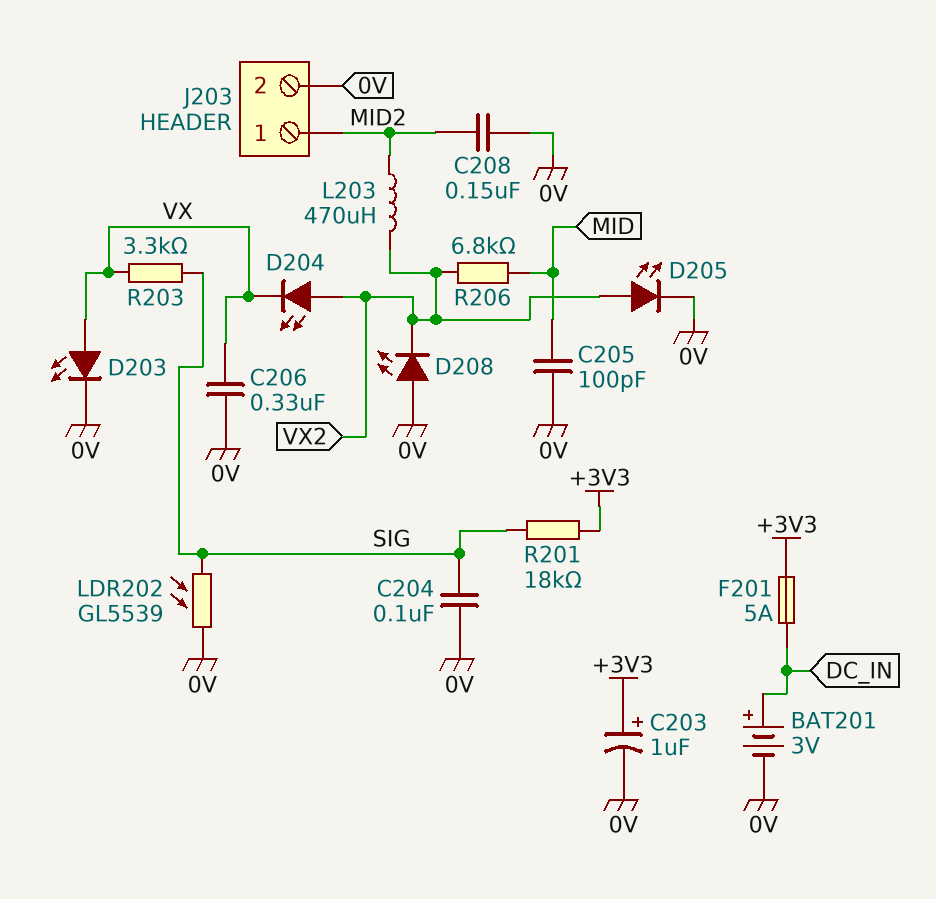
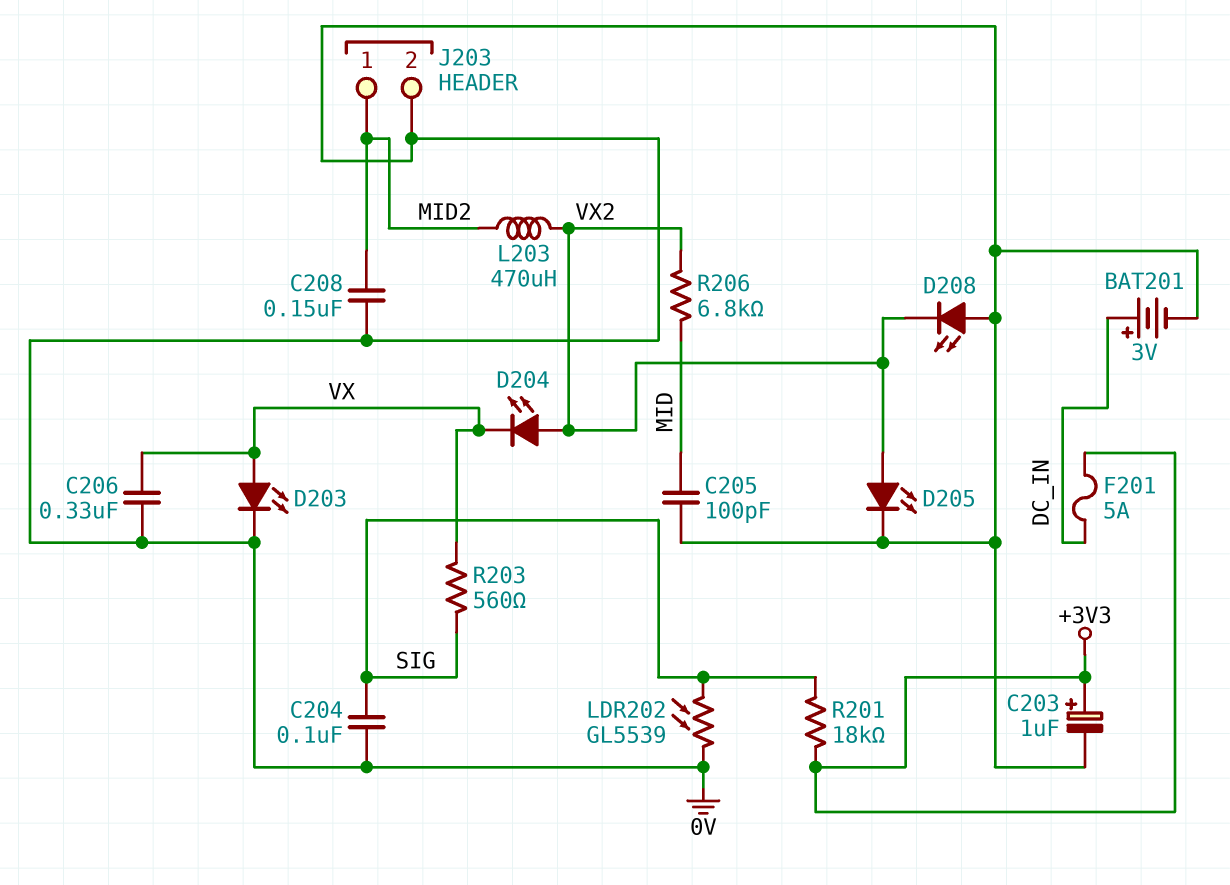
R203: 3.3k (SIG, VX) -> 560 (SIG, VX)

